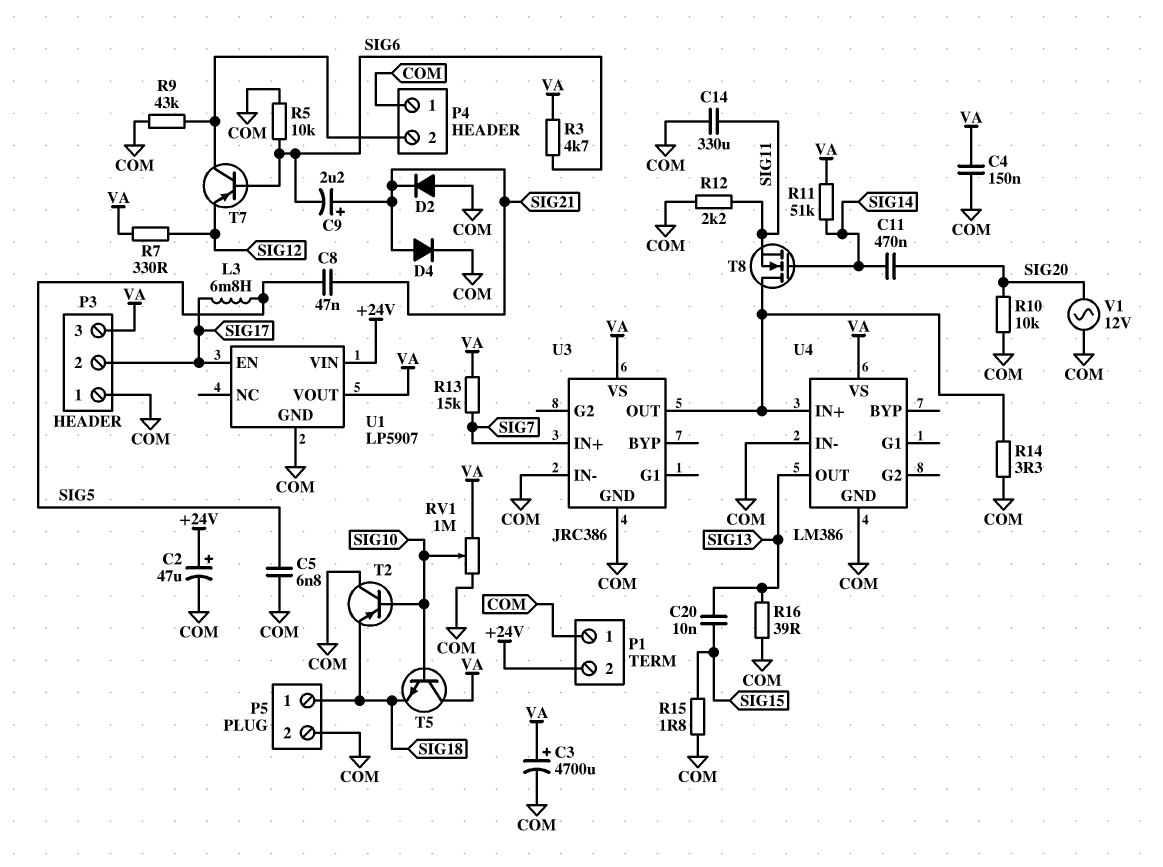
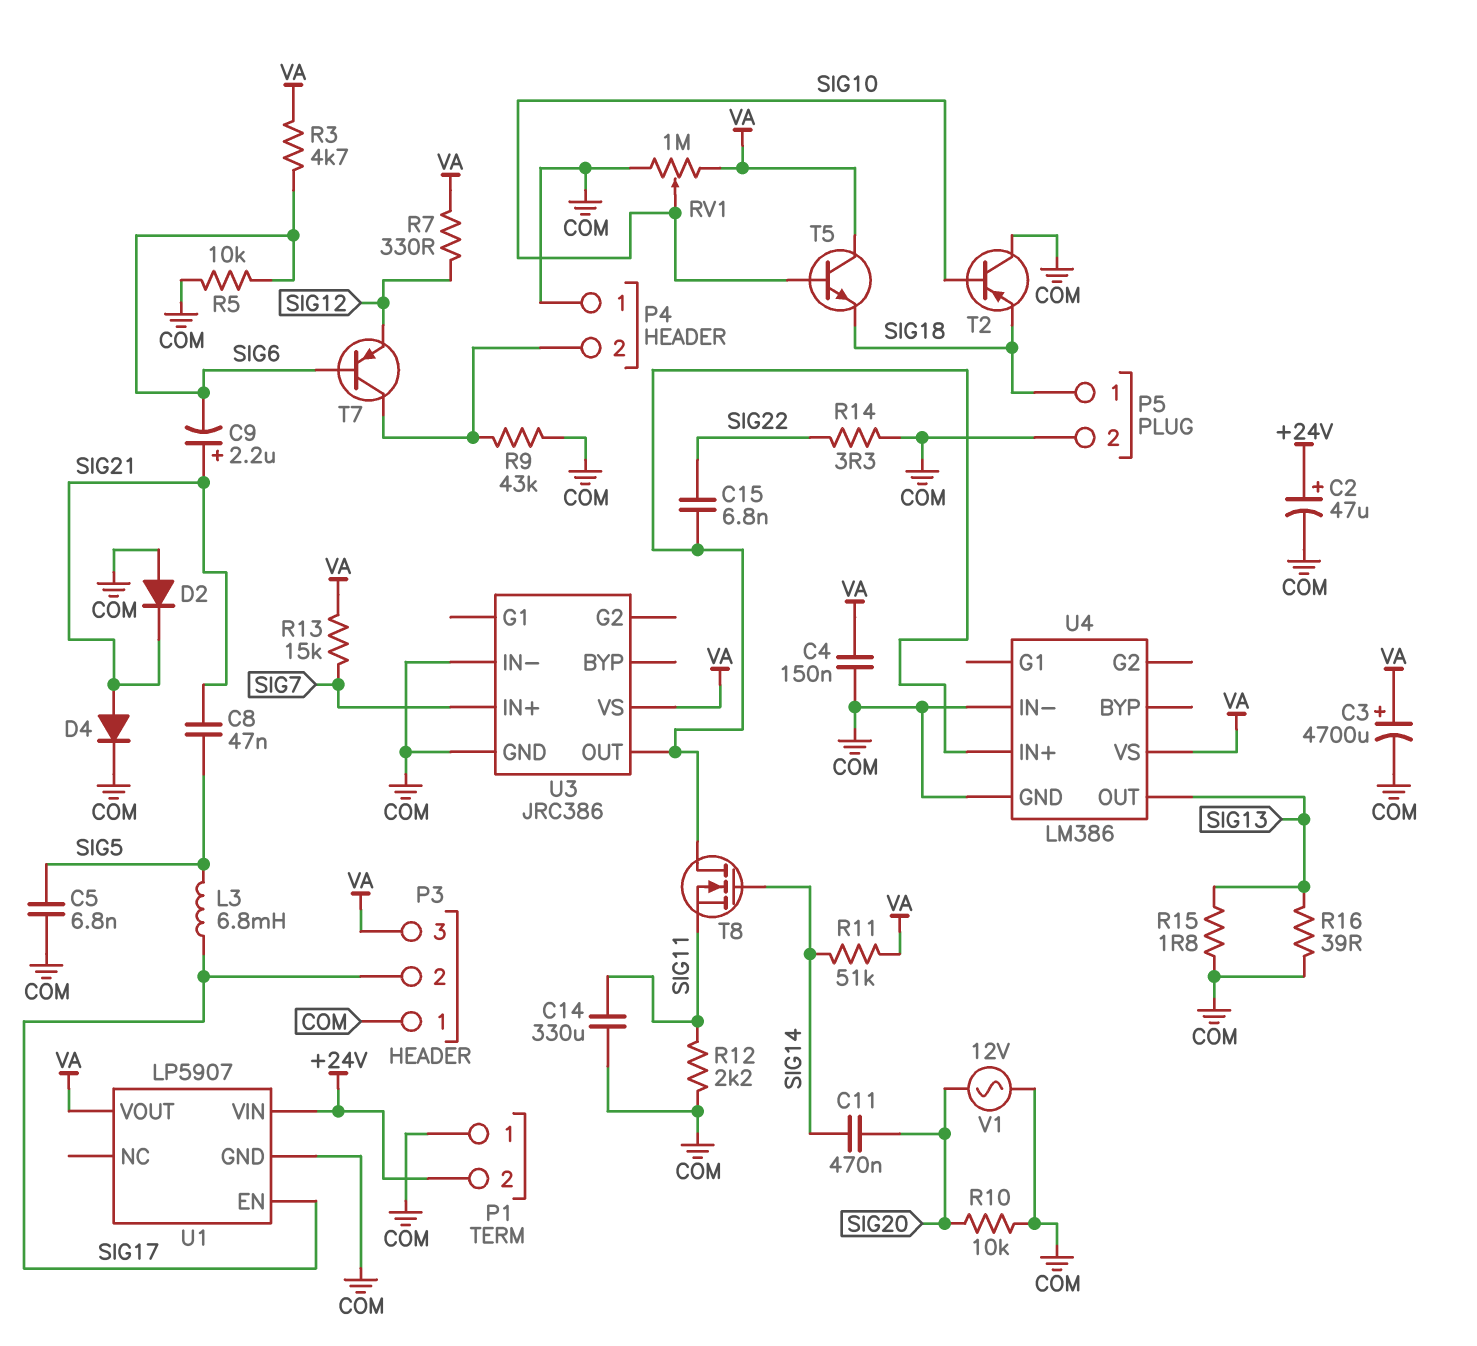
C15: none -> 6.8nF (SIG22, U3/OUT)
C20: 10nF (SIG13, SIG15) -> none
R14: 3.3 (COM, U3/OUT) -> 3.3 (COM, SIG22)
R15: 1.8 (COM, SIG15) -> 1.8 (COM, SIG13)

